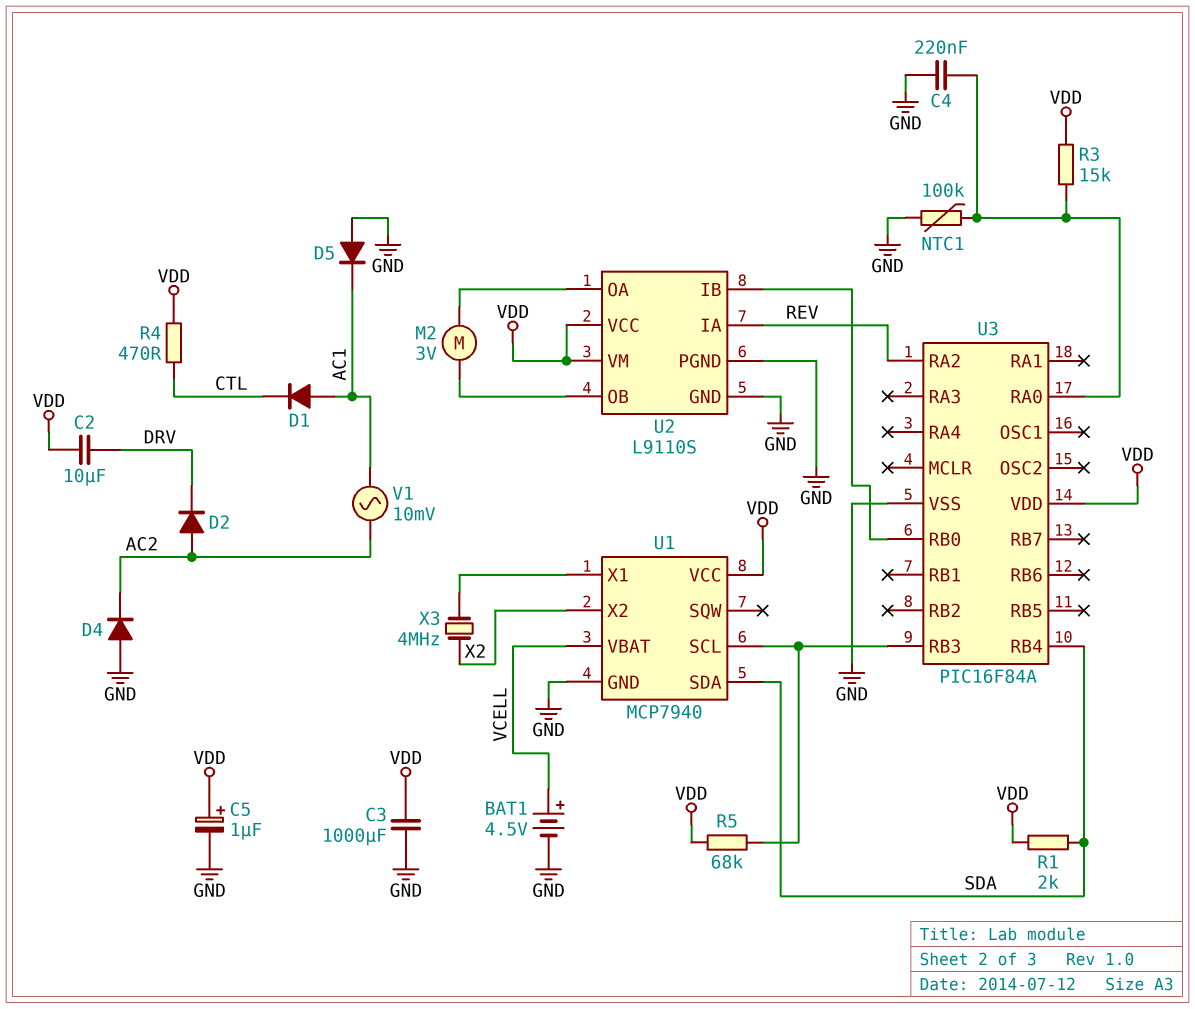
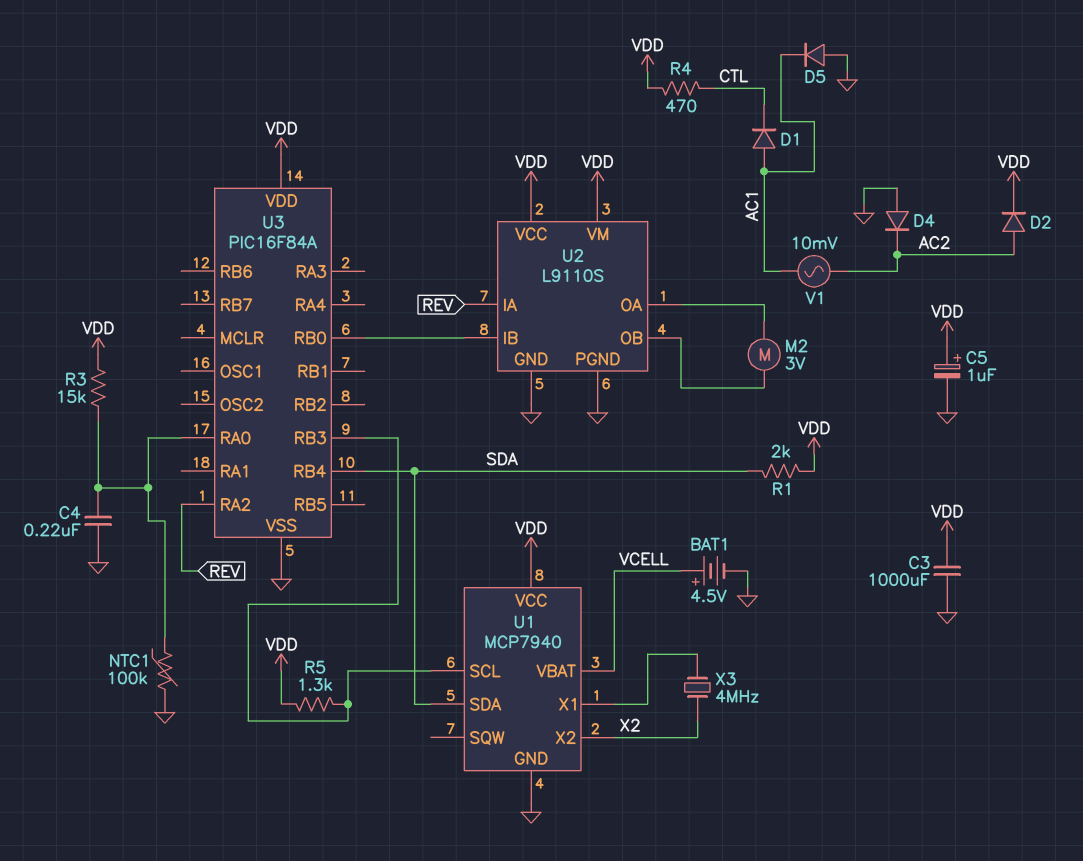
C2: 10uF (DRV, VDD) -> none
D2: diode (A AC2, K DRV) -> diode (A AC2, K VDD)
R5: 68k (U1/SCL, VDD) -> 1.3k (U1/SCL, VDD)

